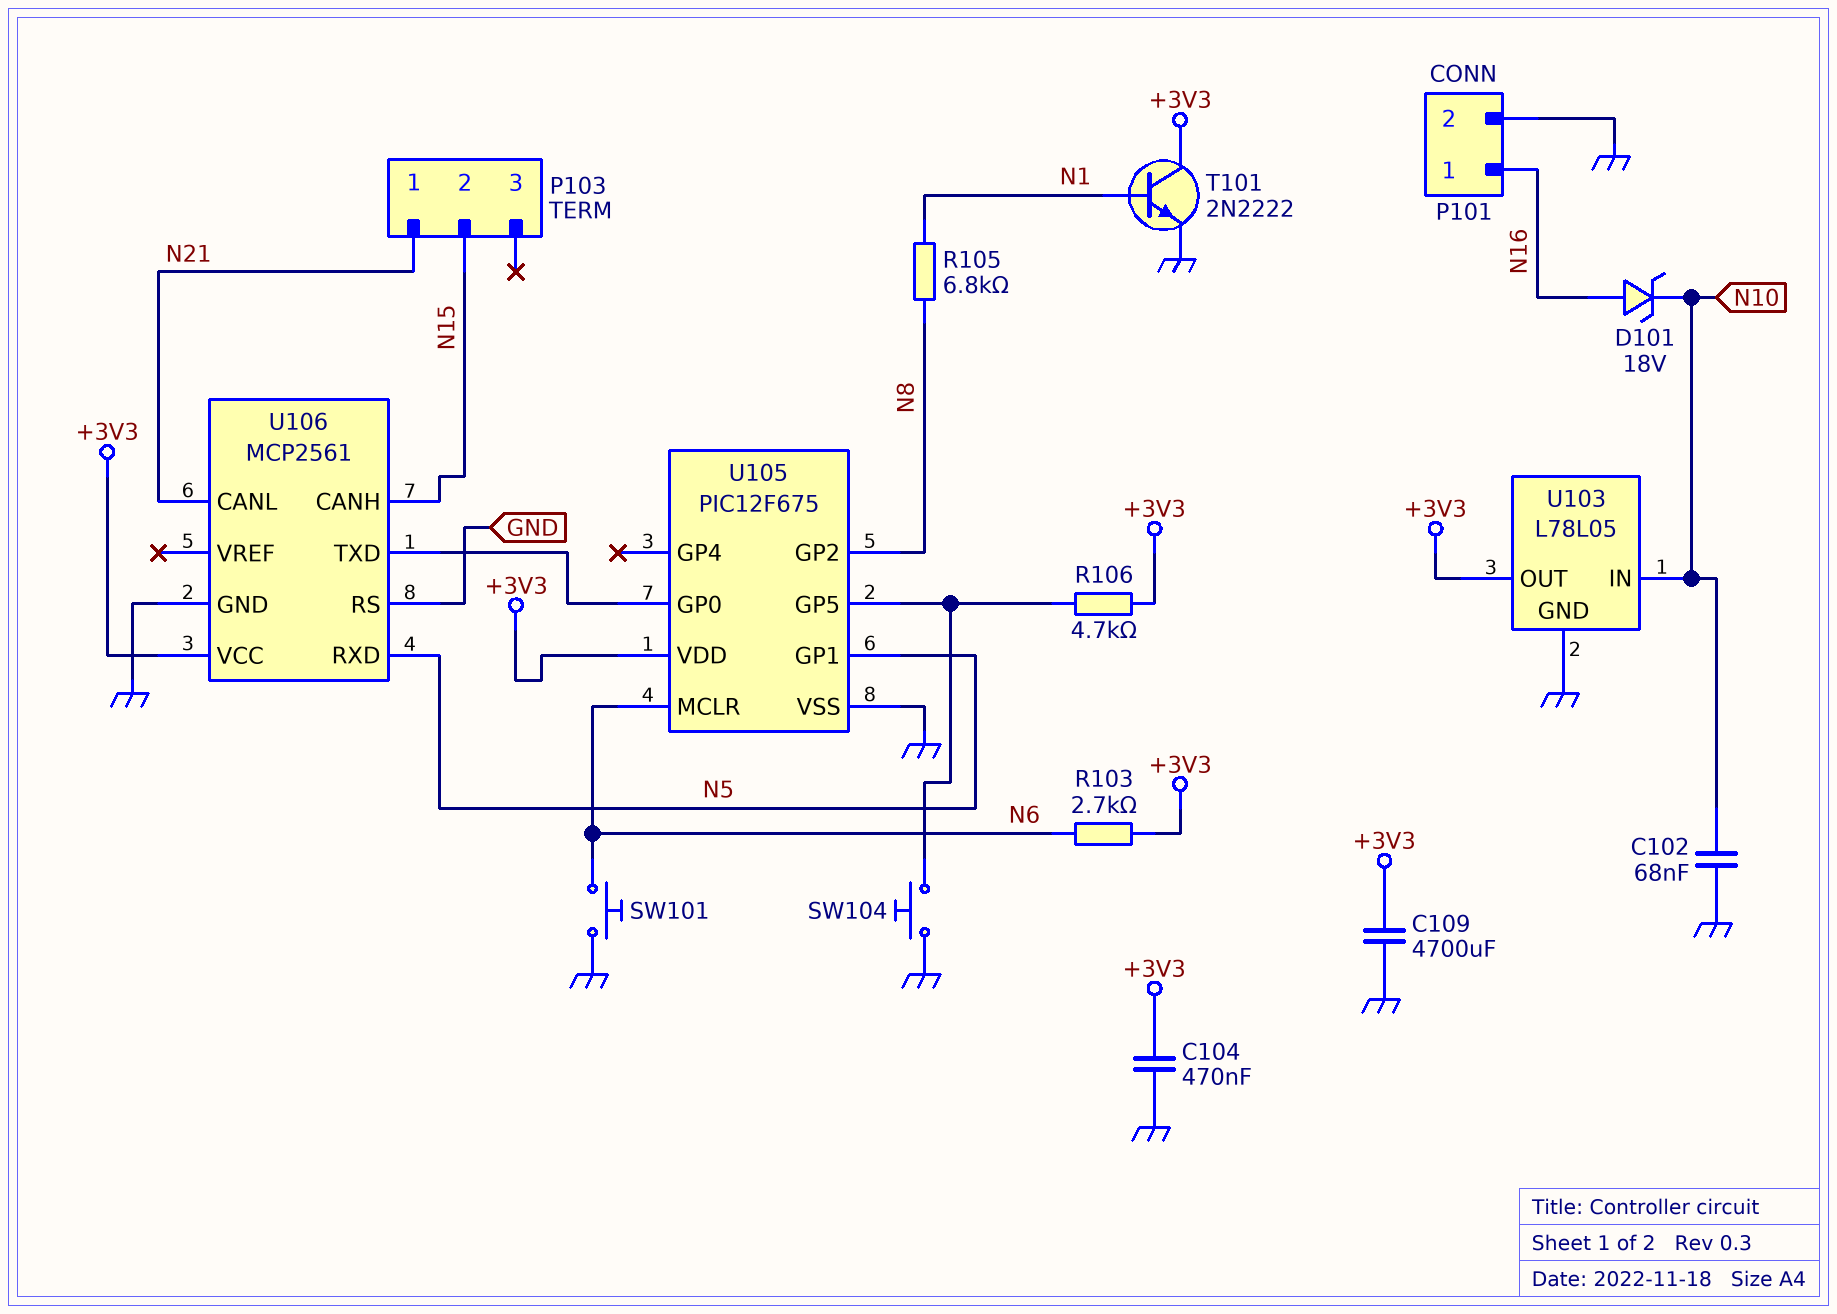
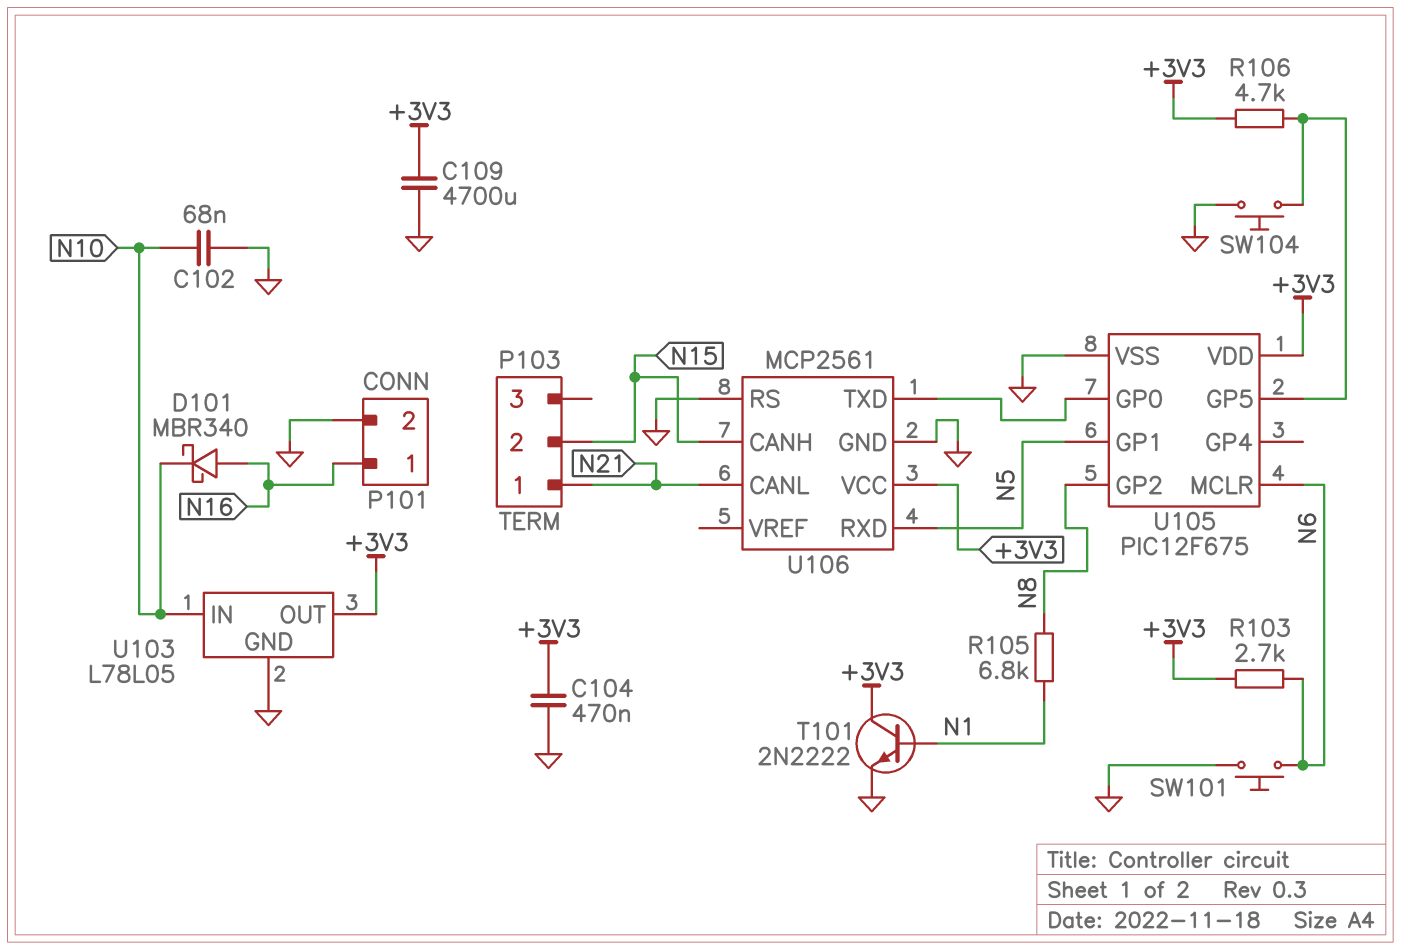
D101: zener 18V (A N16, K N10) -> schottky MBR340 (A N16, K N10)

